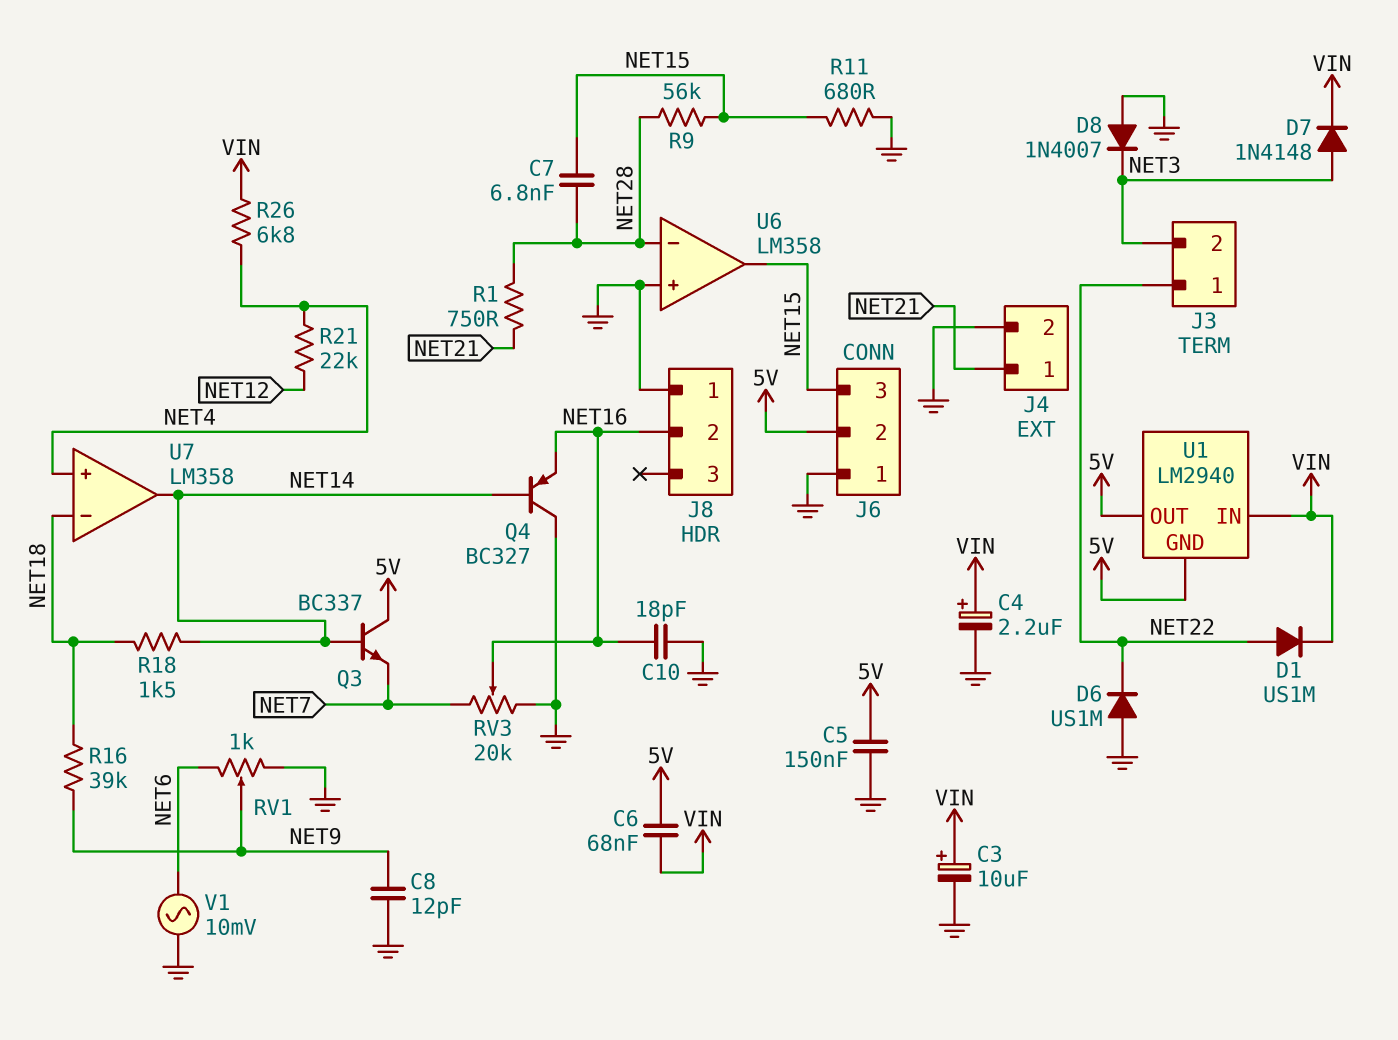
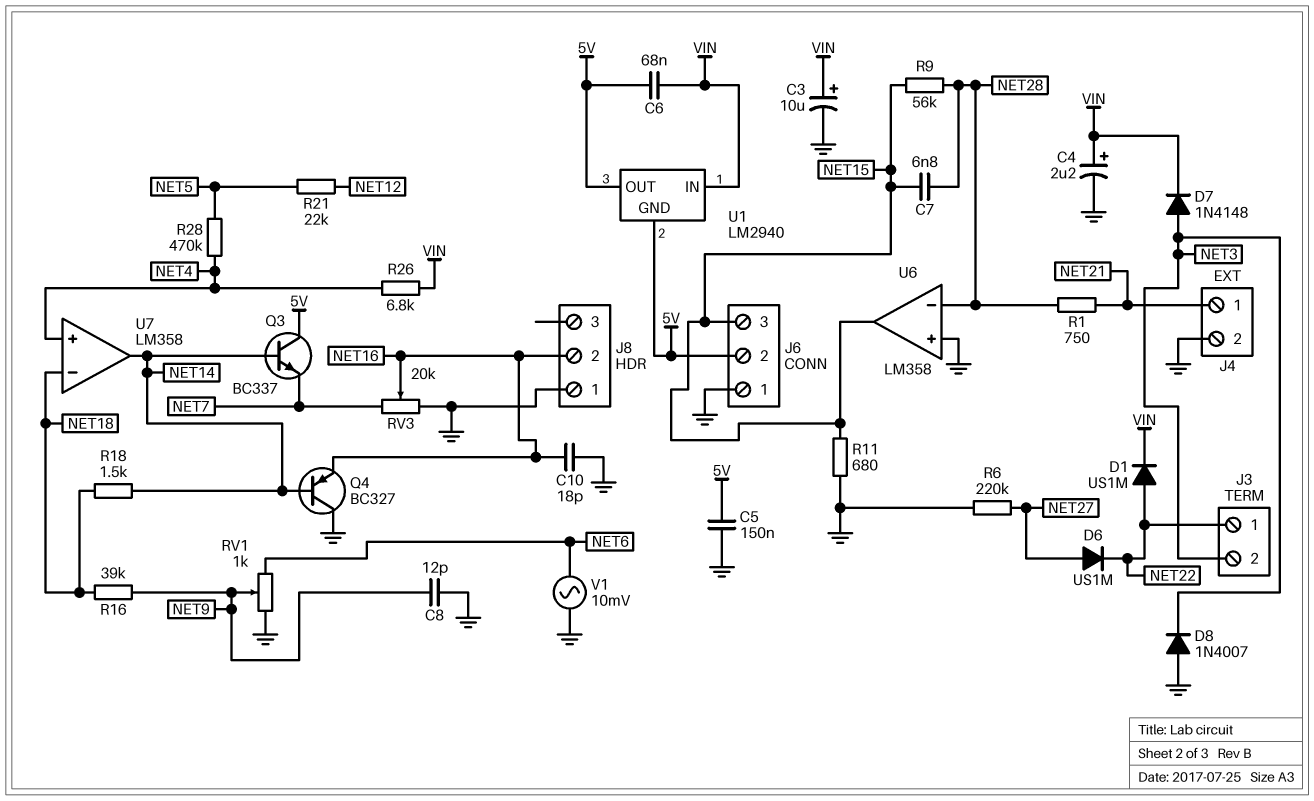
D6: diode US1M (A GND, K NET22) -> diode US1M (A NET27, K NET22)
R6: none -> 220k (GND, NET27)
R21: 22k (NET4, NET12) -> 22k (NET5, NET12)
R28: none -> 470k (NET4, NET5)

